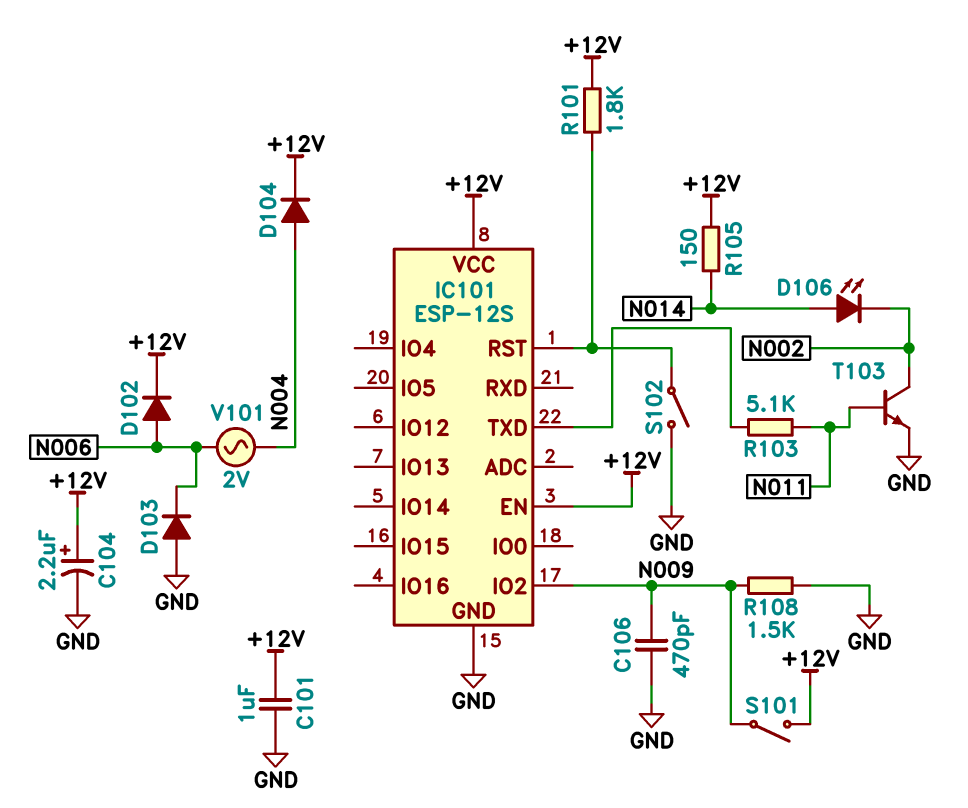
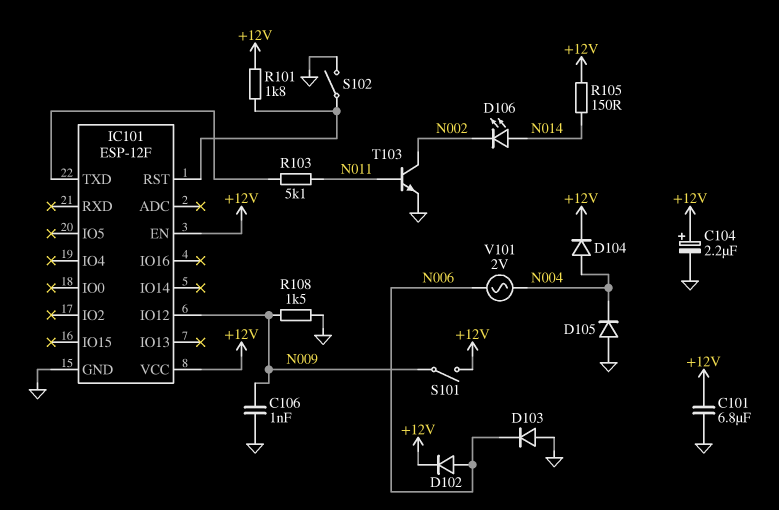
C101: 1uF (+12V, GND) -> 6.8uF (+12V, GND)
C106: 470pF (GND, N009) -> 1nF (GND, N009)
D105: none -> diode (A GND, K N004)
IC101: ESP-12S -> ESP-12F
IC101 pin IO2: N009 -> none
IC101 pin IO12: none -> N009

